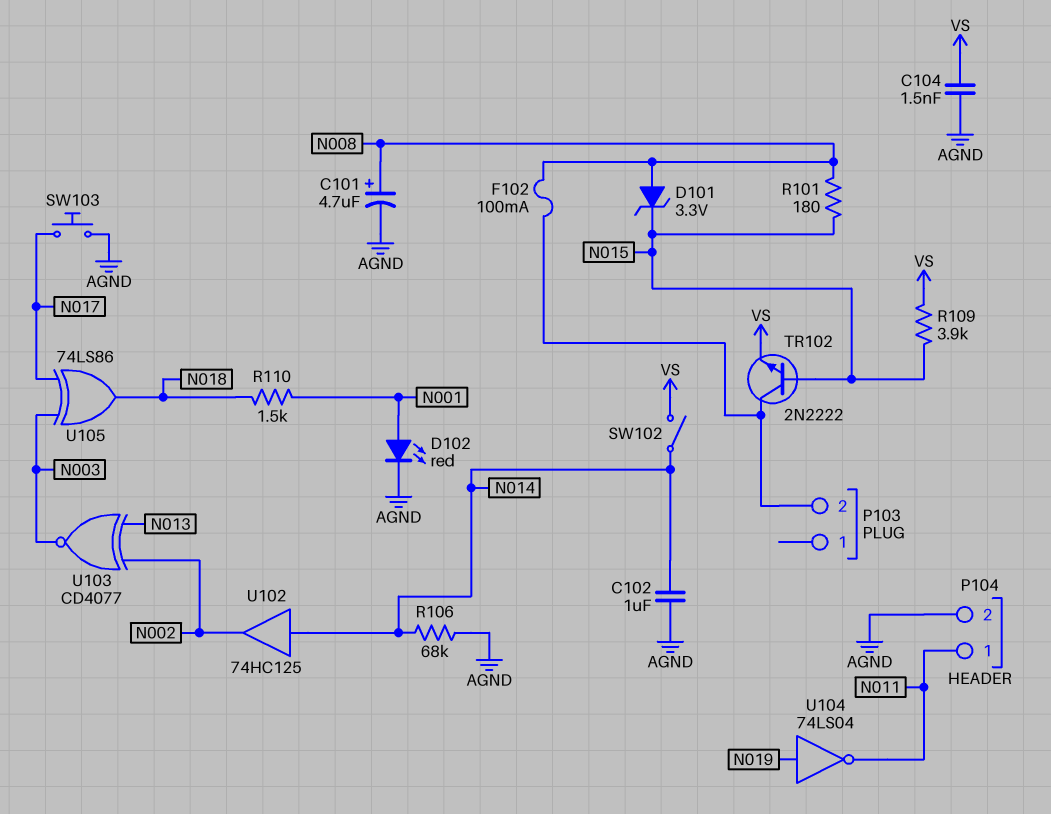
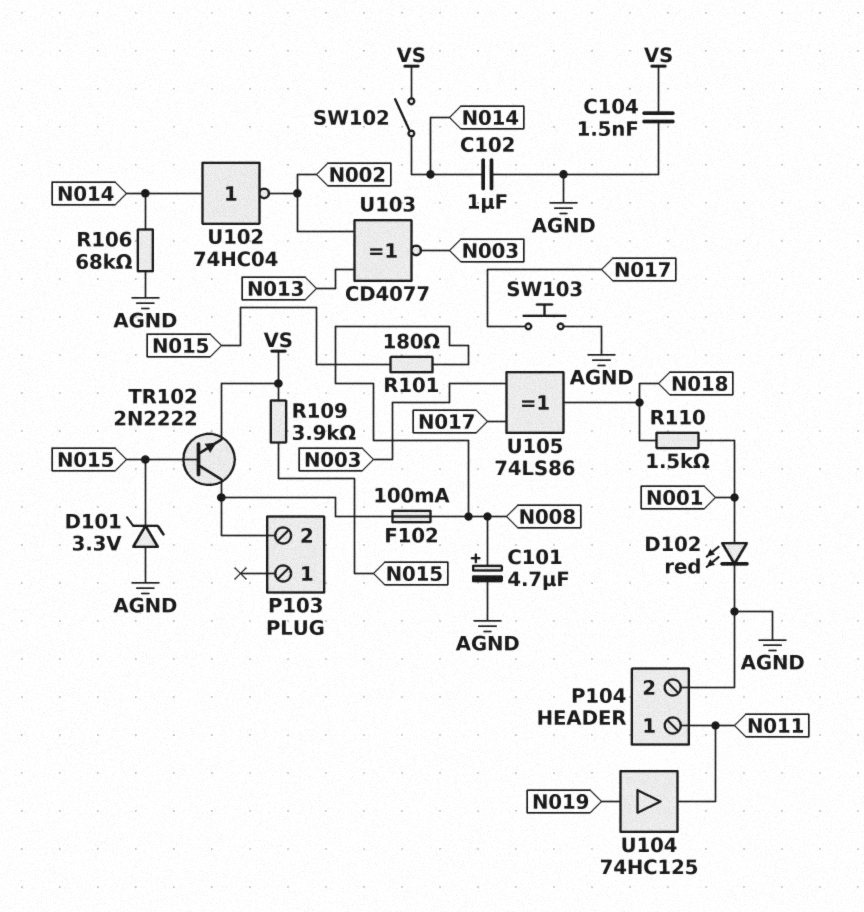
D101: zener 3.3V (A N008, K N015) -> zener 3.3V (A AGND, K N015)
U102: buffer 74HC125 (in N014, out N002) -> NOT 74HC04 (in N014, out N002)
U104: NOT 74LS04 (in N019, out N011) -> buffer 74HC125 (in N019, out N011)

